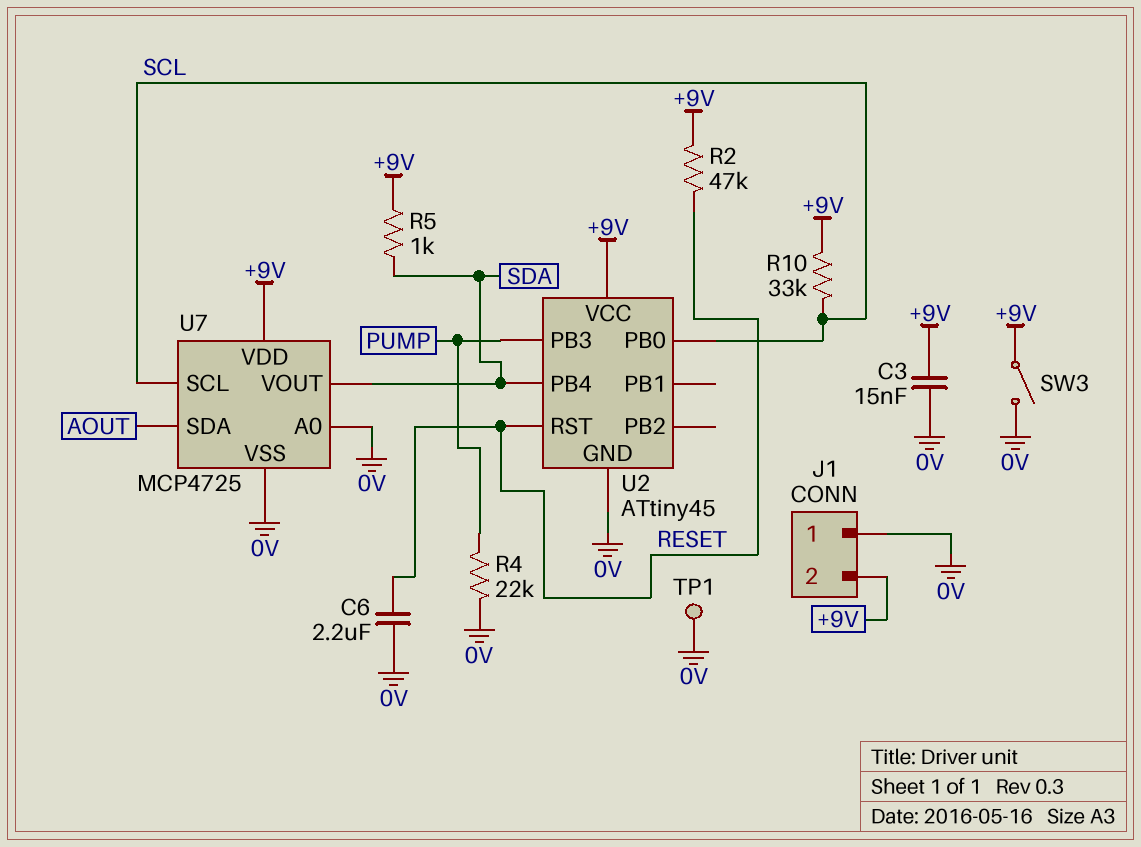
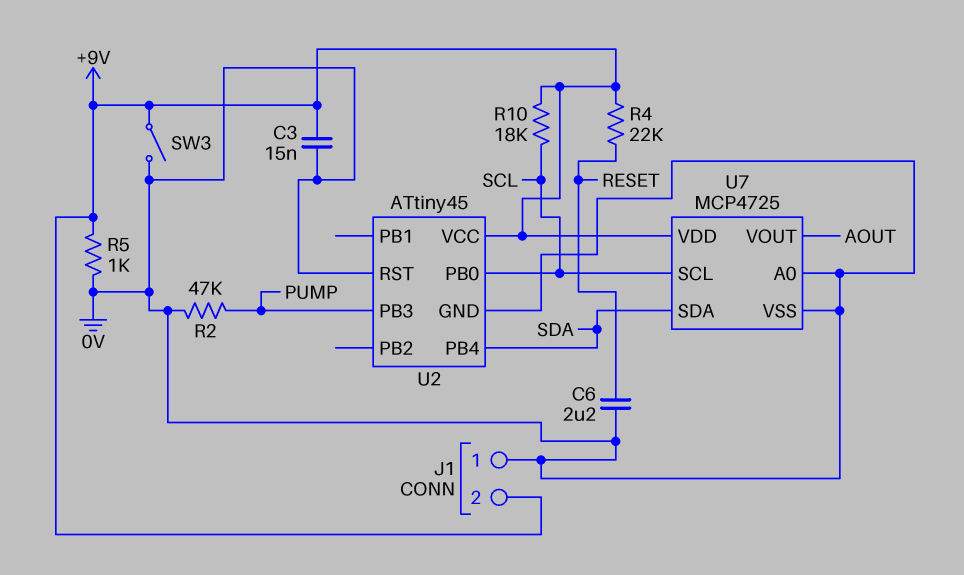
R2: 47k (+9V, RESET) -> 47k (0V, PUMP)
R4: 22k (0V, PUMP) -> 22k (+9V, RESET)
R5: 1k (+9V, SDA) -> 1k (+9V, 0V)
R10: 33k (+9V, SCL) -> 18k (+9V, SCL)
TP1: test point (0V) -> none
U2 pin RST: RESET -> 0V
U7 pin SDA: AOUT -> SDA
U7 pin VOUT: SDA -> AOUT

